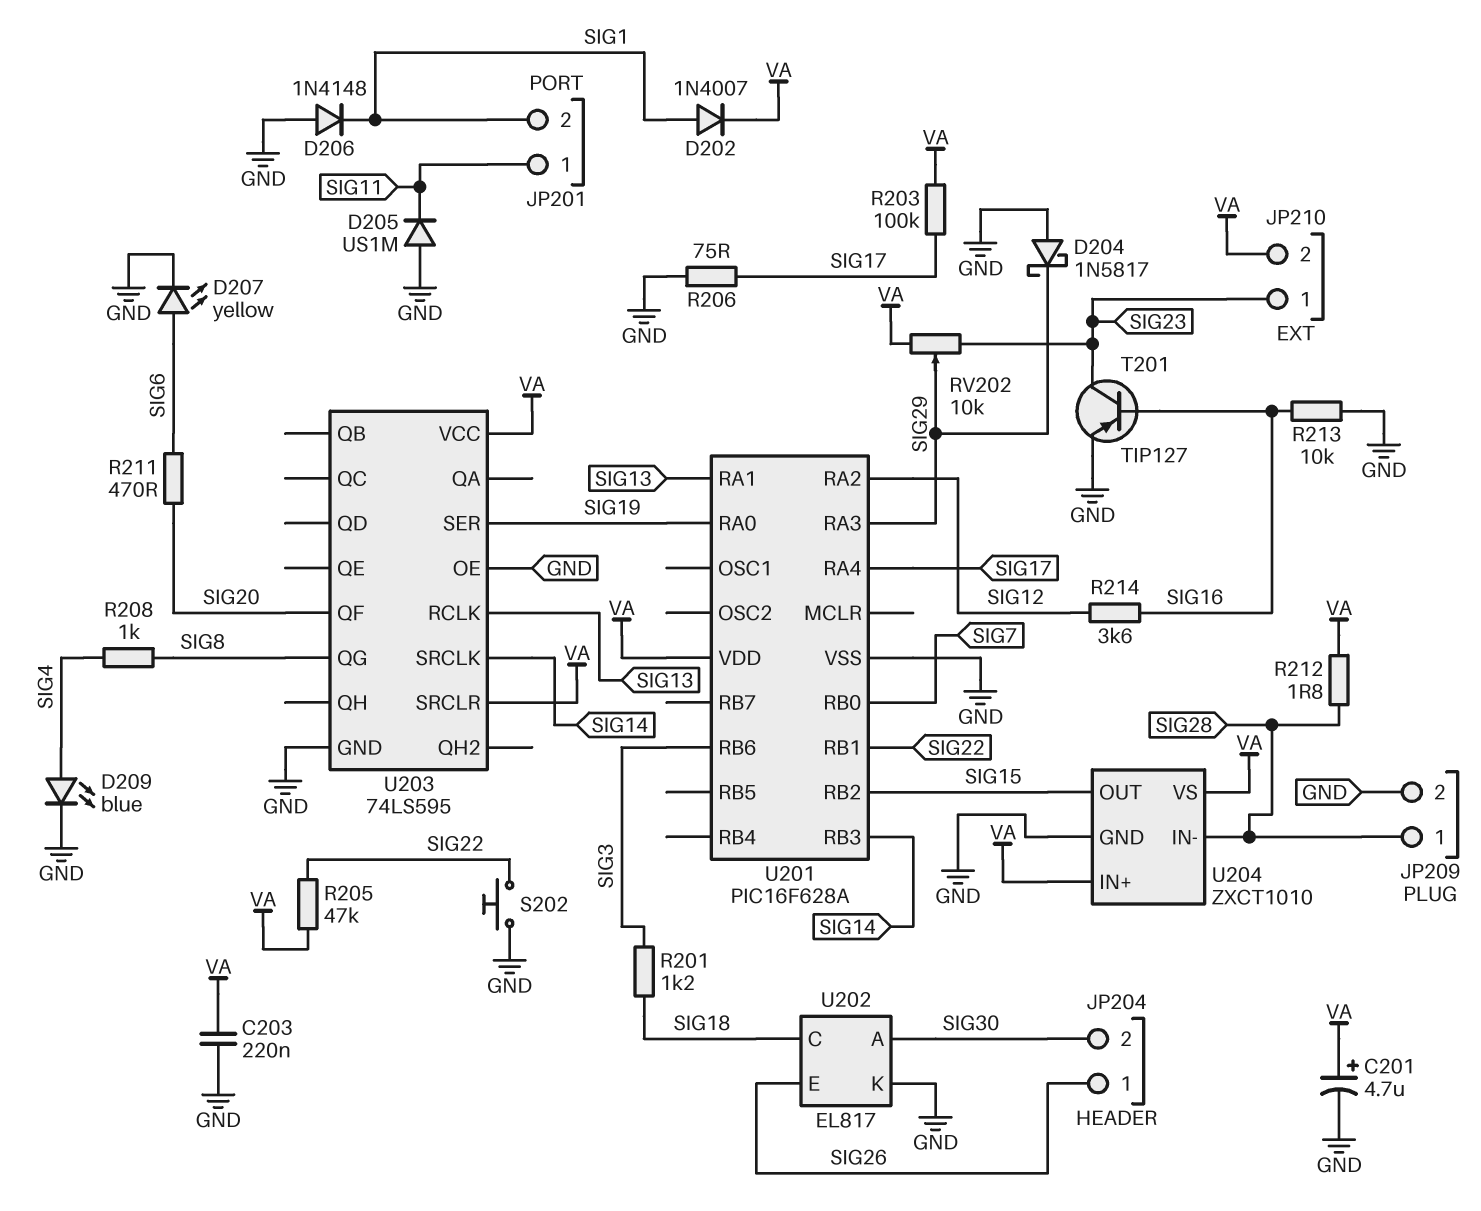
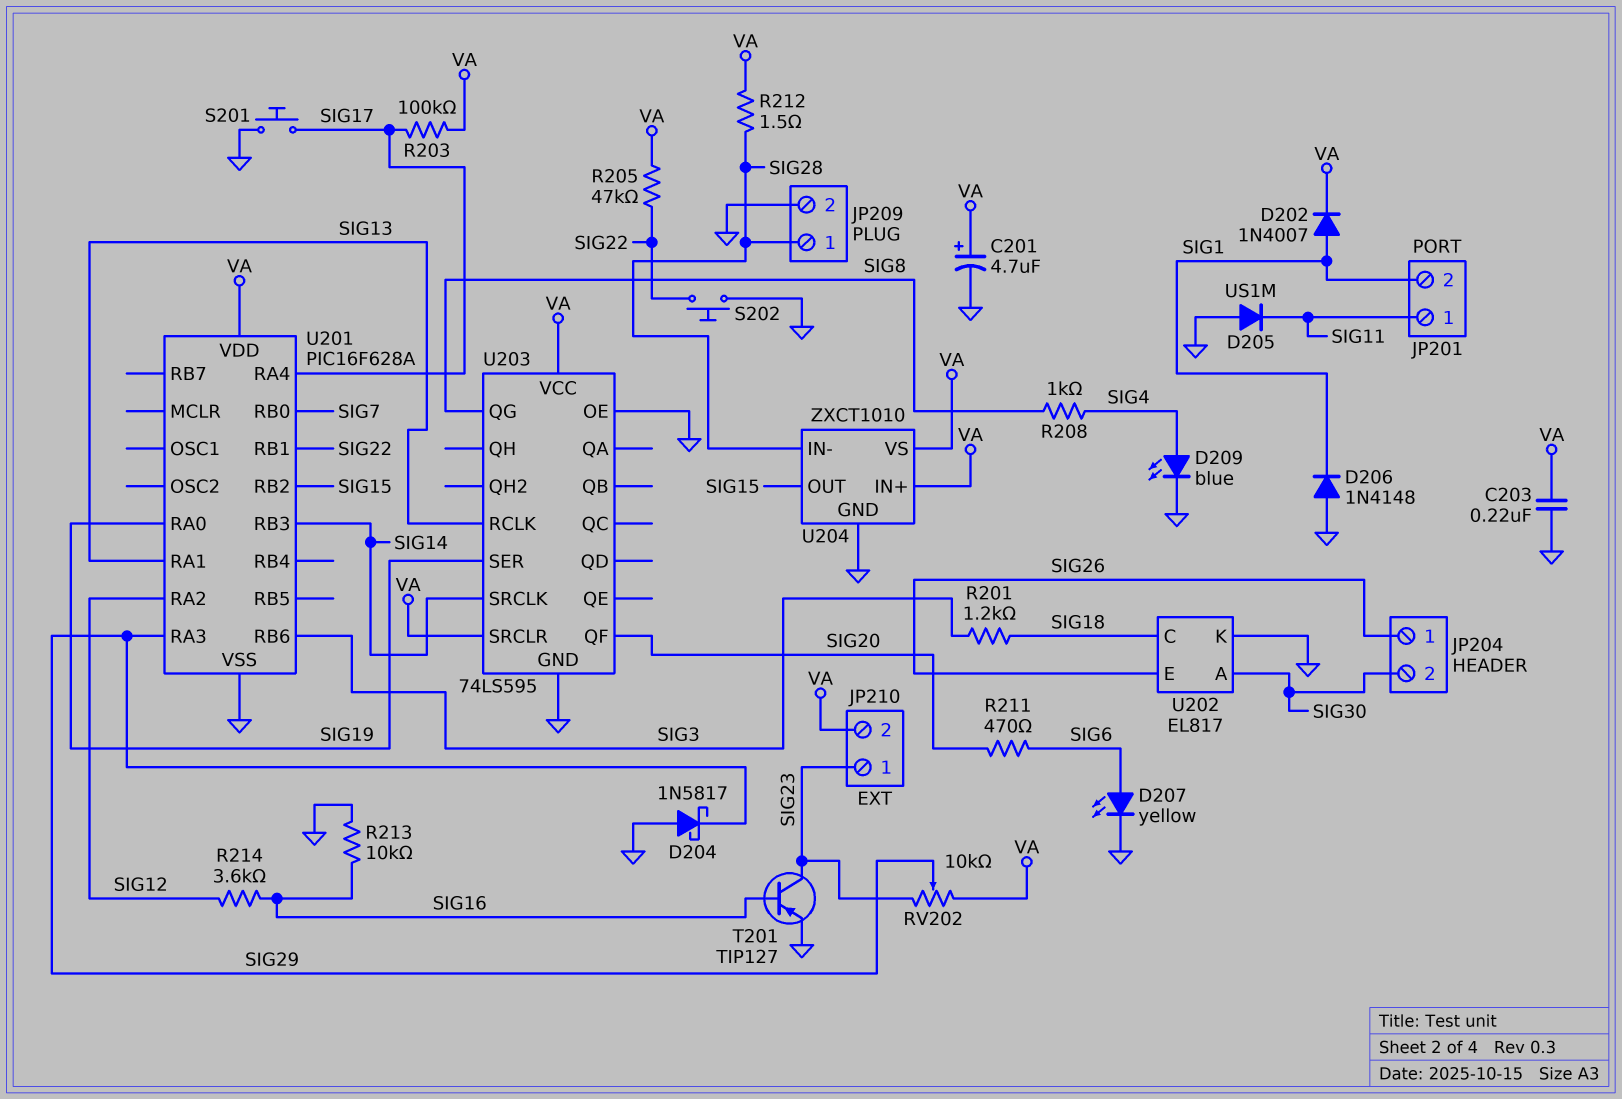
R206: 75 (GND, SIG17) -> none
R212: 1.8 (SIG28, VA) -> 1.5 (SIG28, VA)
S201: none -> button (GND, SIG17)

